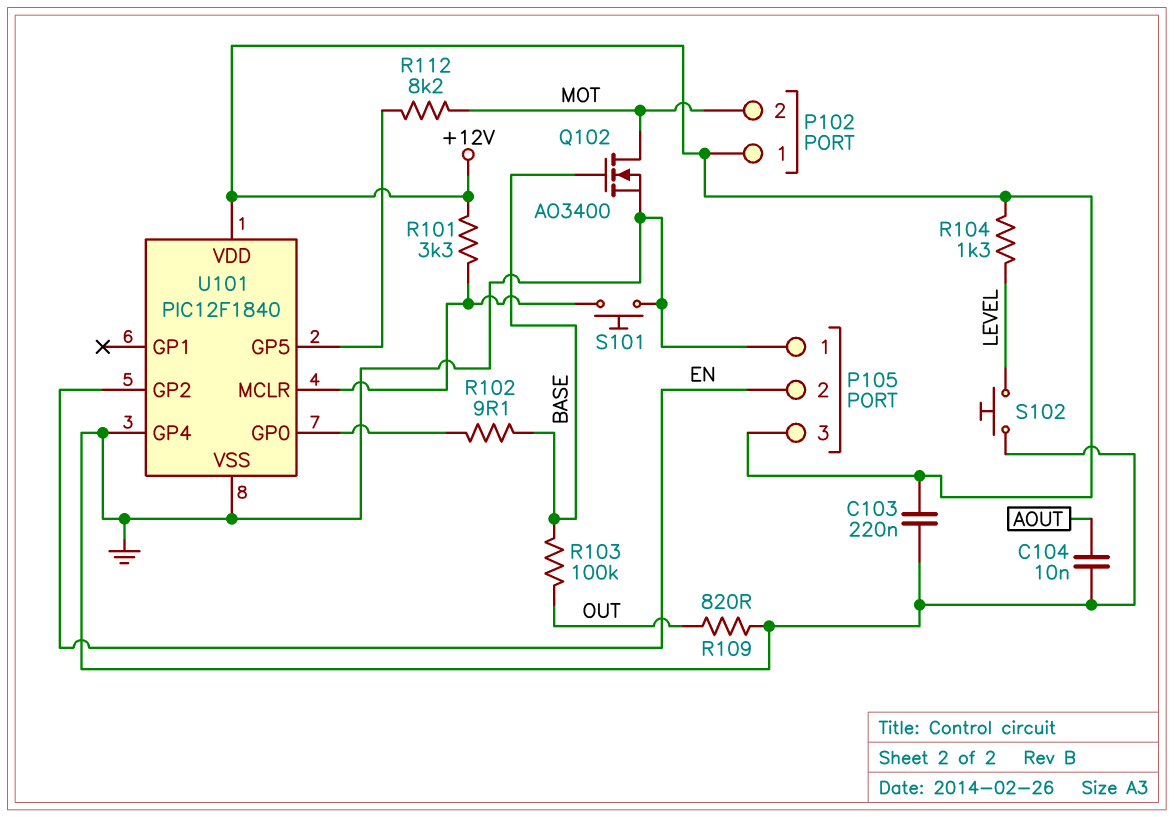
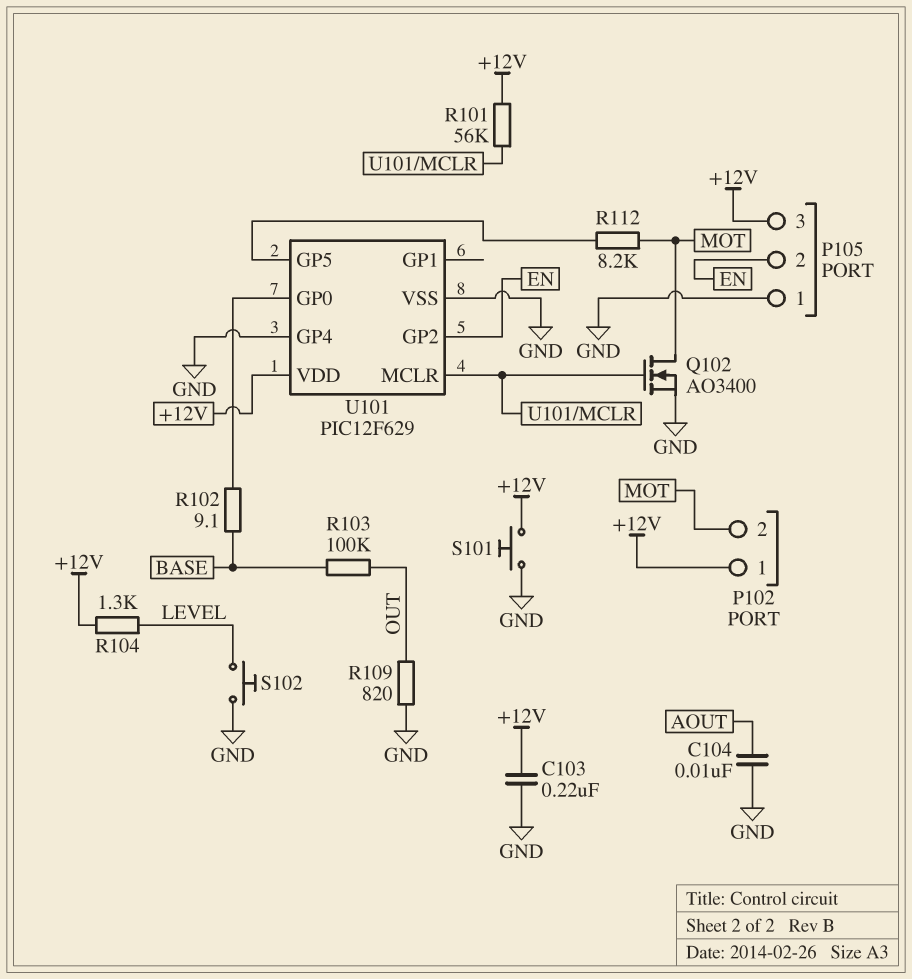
Q102: NMOS AO3400 (G BASE, D MOT, S GND) -> NMOS AO3400 (G U101/MCLR, D MOT, S GND)
R101: 3.3k (+12V, U101/MCLR) -> 56k (+12V, U101/MCLR)
S101: button (GND, U101/MCLR) -> button (+12V, GND)
U101: PIC12F1840 -> PIC12F629

